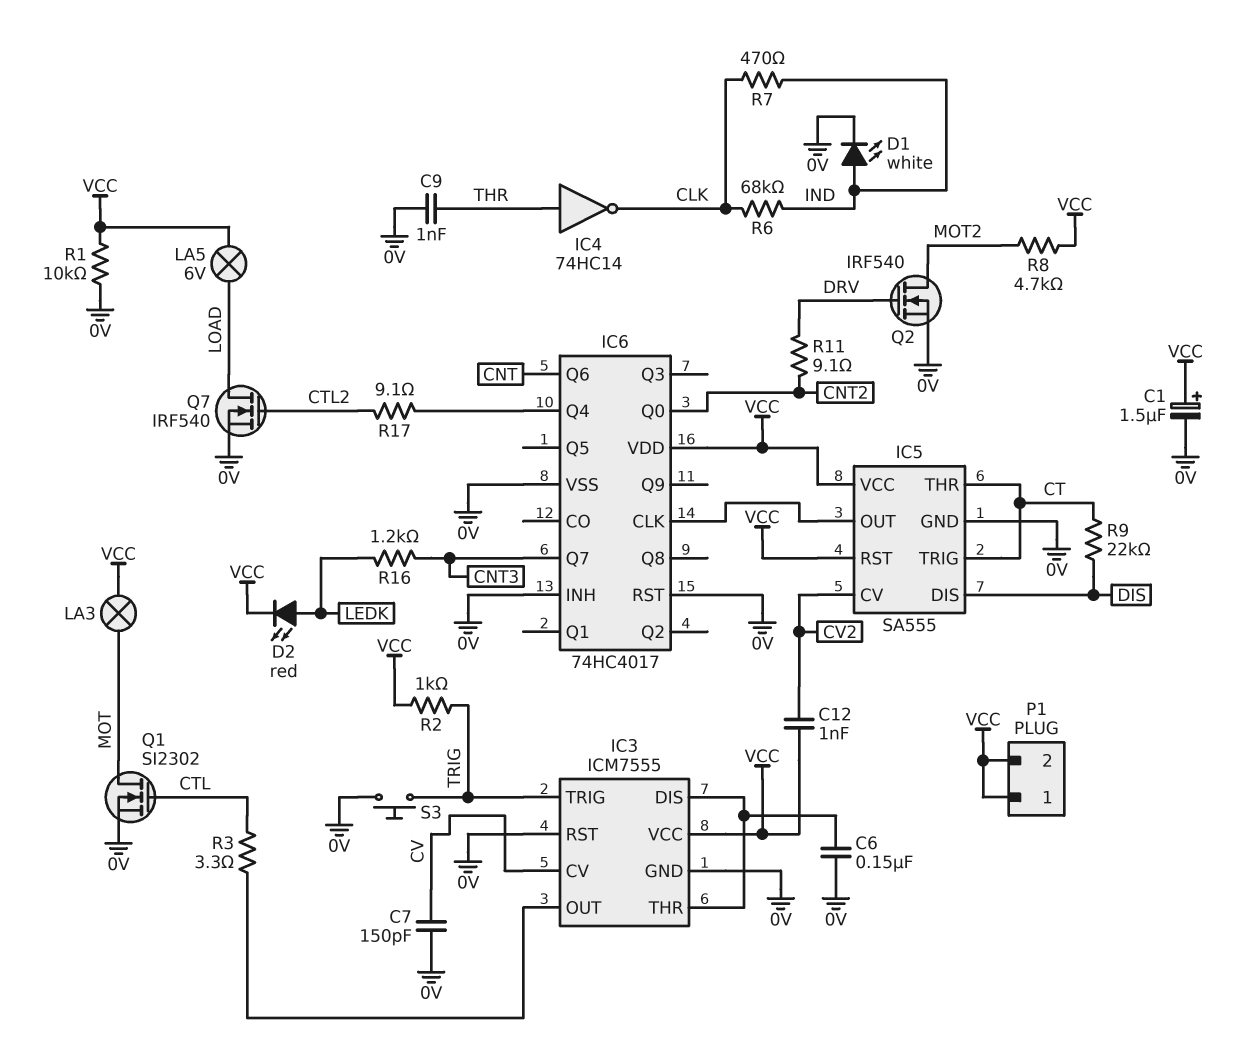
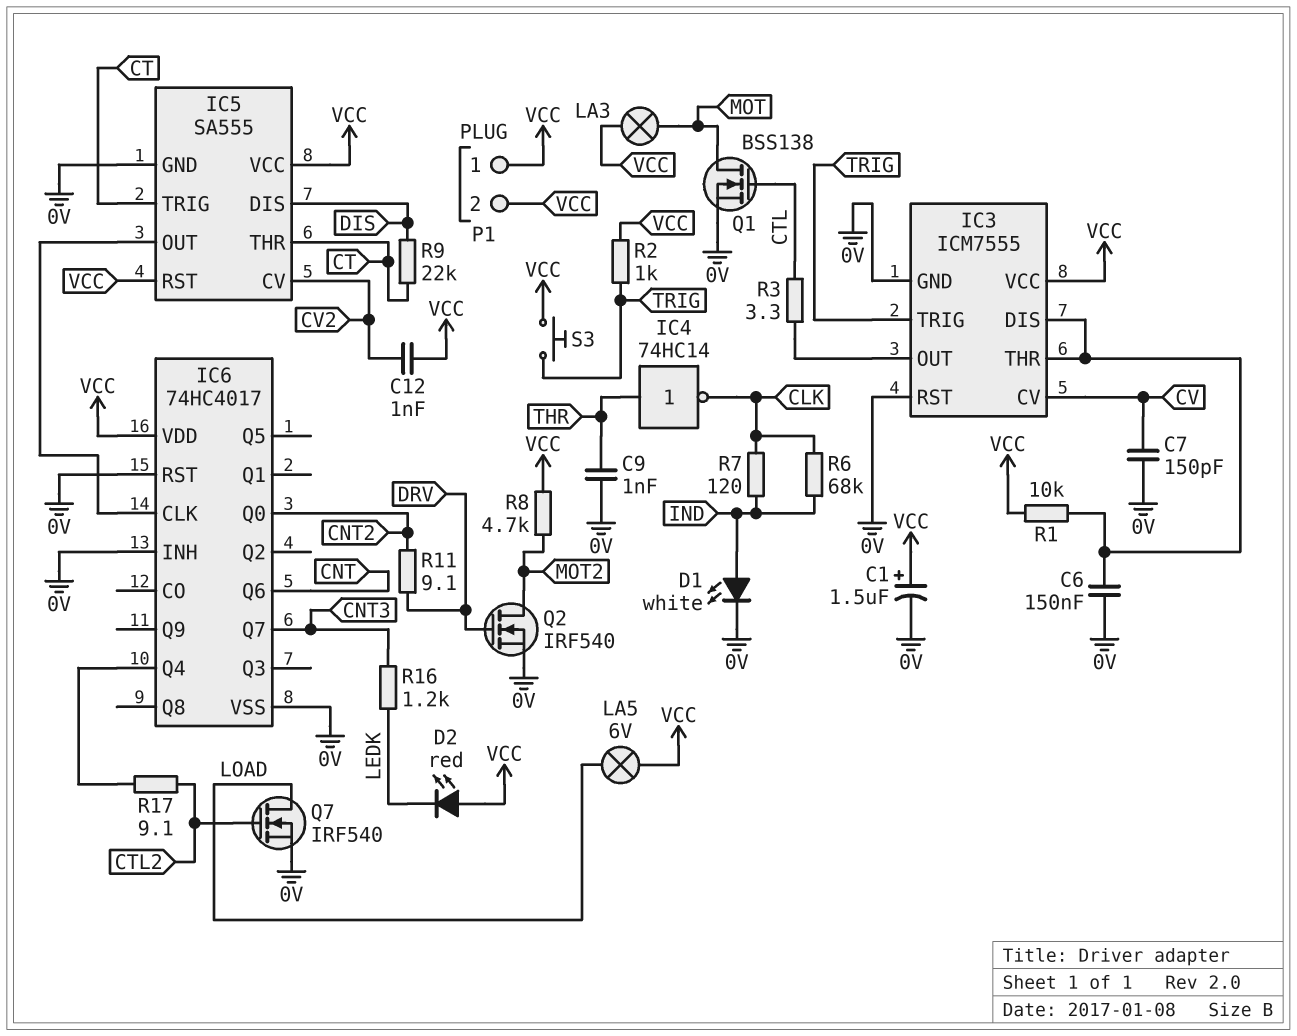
D2: LED red (A LEDK, K VCC) -> LED red (A VCC, K LEDK)
Q1: NMOS SI2302 (G CTL, D MOT, S 0V) -> NMOS BSS138 (G CTL, D MOT, S 0V)
R1: 10k (0V, VCC) -> 10k (IC3/DIS, VCC)
R7: 470 (CLK, IND) -> 120 (CLK, IND)
S3: button (0V, TRIG) -> button (TRIG, VCC)

